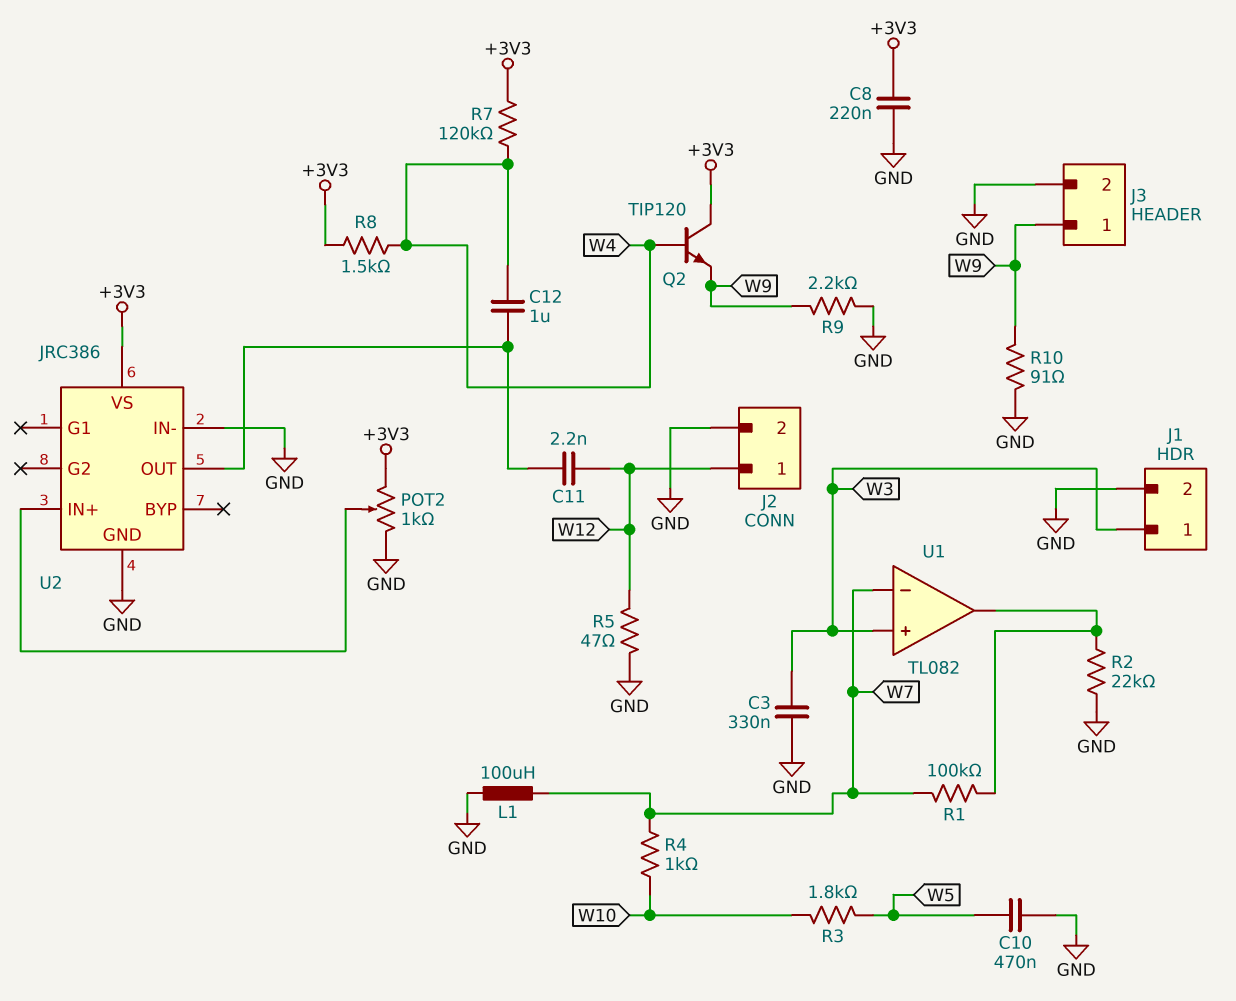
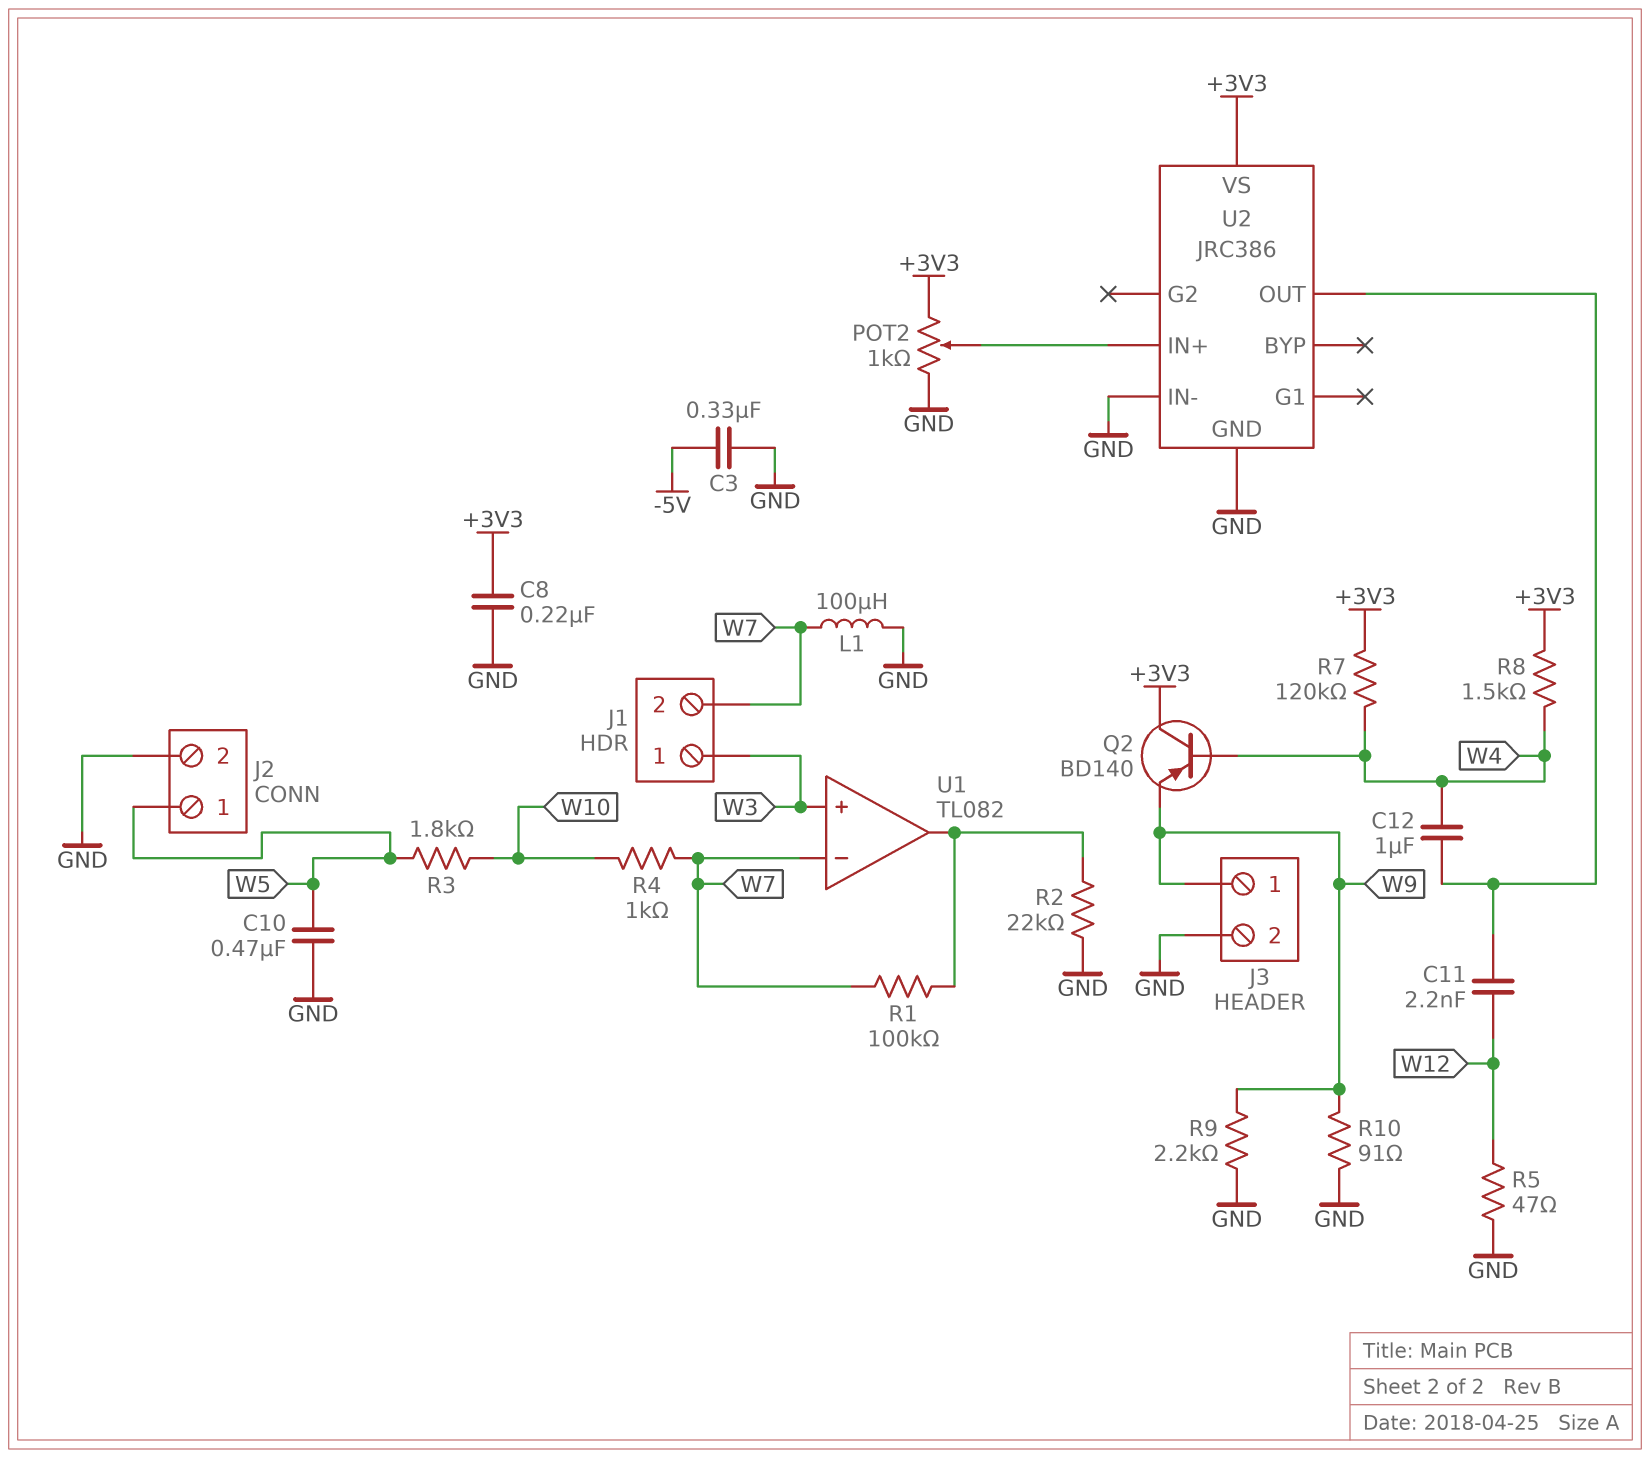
C3: 330nF (GND, W3) -> 330nF (-5V, GND)
J1 pin 2: GND -> W7
J2 pin 1: W12 -> W5
Q2: NPN TIP120 (B W4, C +3V3, E W9) -> PNP BD140 (B W4, C +3V3, E W9)

